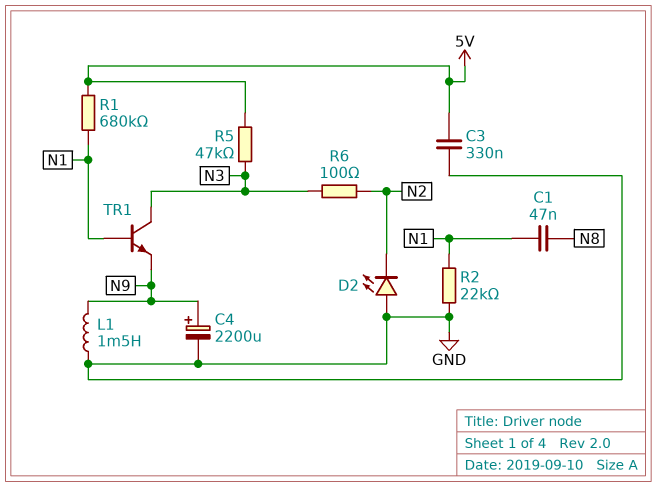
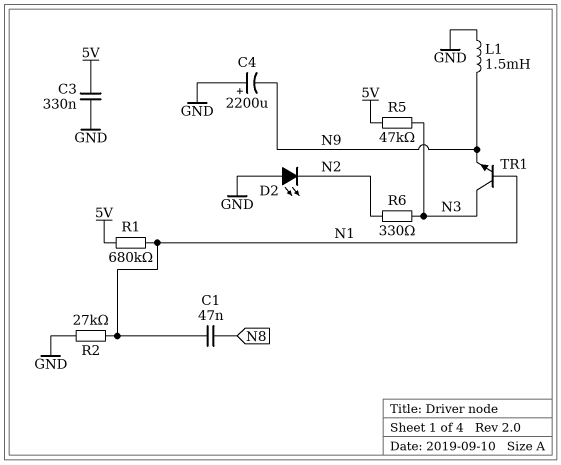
C4: 2200uF (plus N9, minus GND) -> 2200uF (plus GND, minus N9)
R2: 22k (GND, N1) -> 27k (GND, N1)
R6: 100 (N2, N3) -> 330 (N2, N3)

